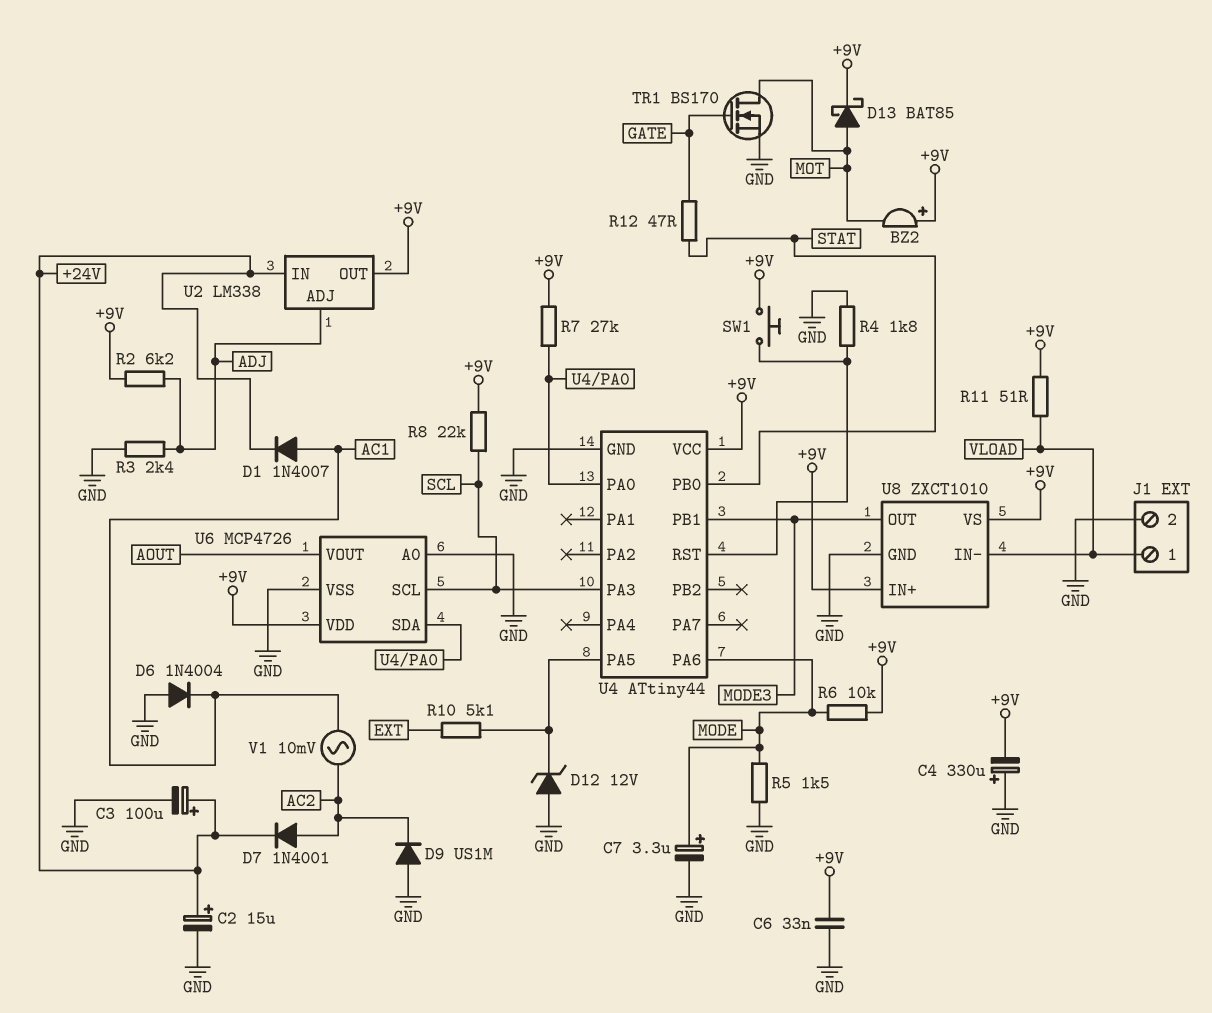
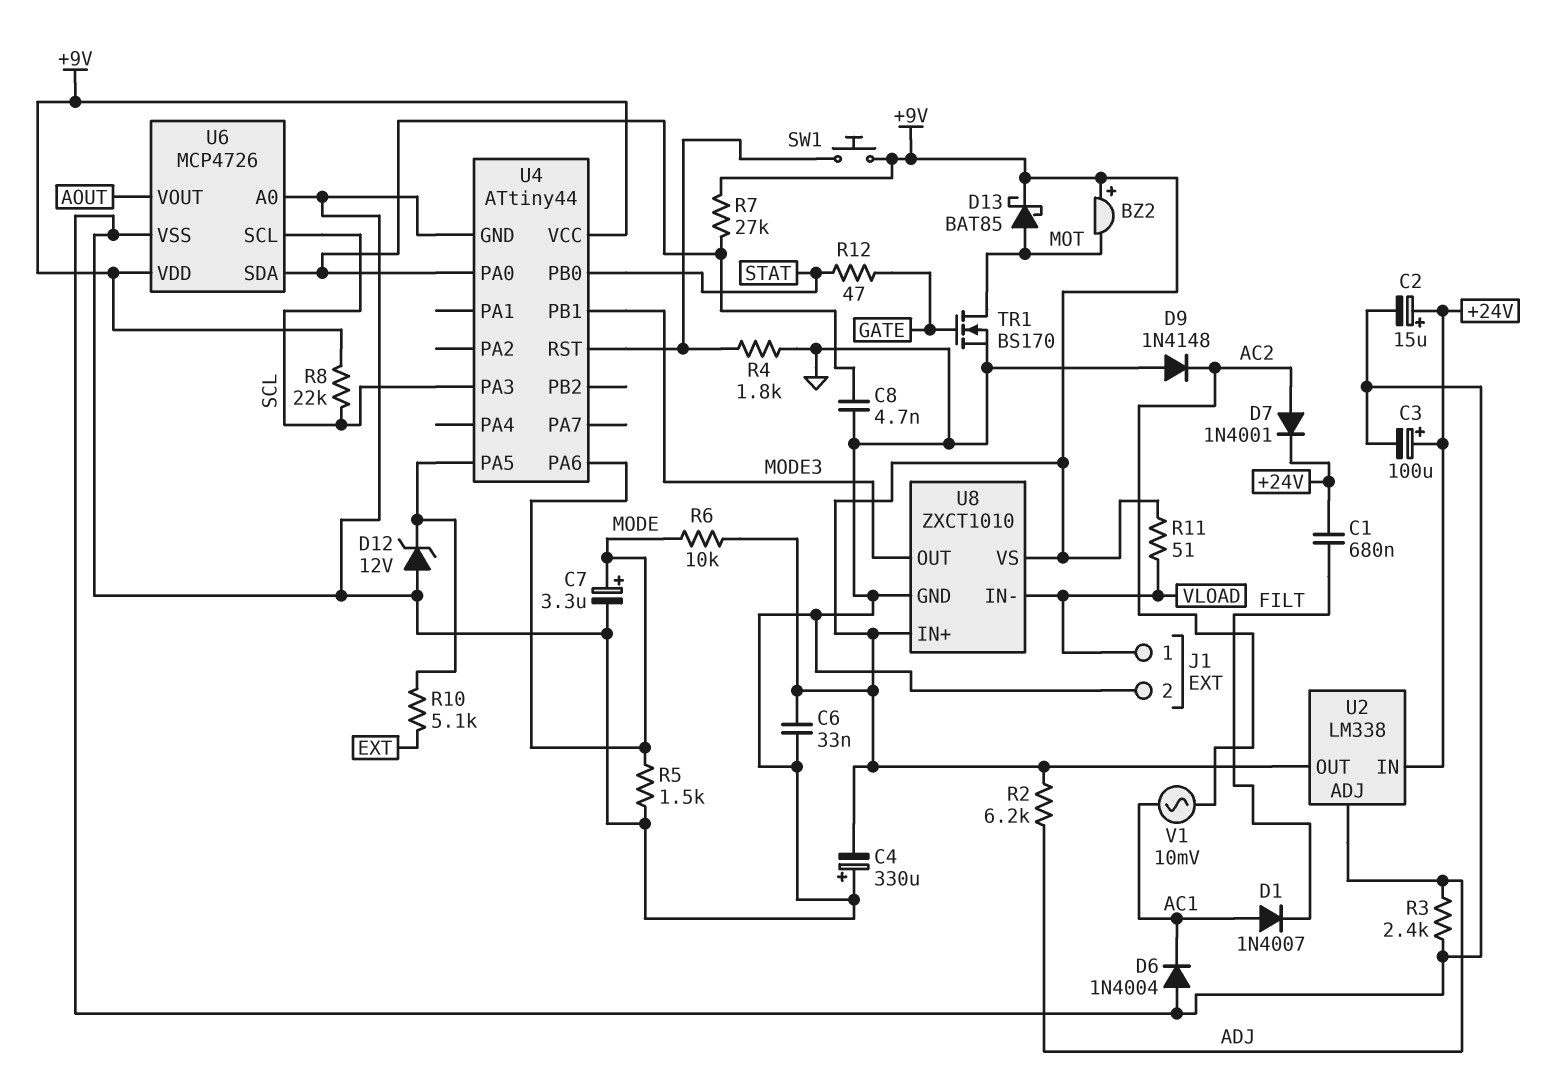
C1: none -> 680nF (+24V, FILT)
C8: none -> 4.7nF (GND, U4/PA0)
D1: diode 1N4007 (A AC1, K +24V) -> diode 1N4007 (A AC1, K FILT)
D9: diode US1M (A GND, K AC2) -> diode 1N4148 (A GND, K AC2)

